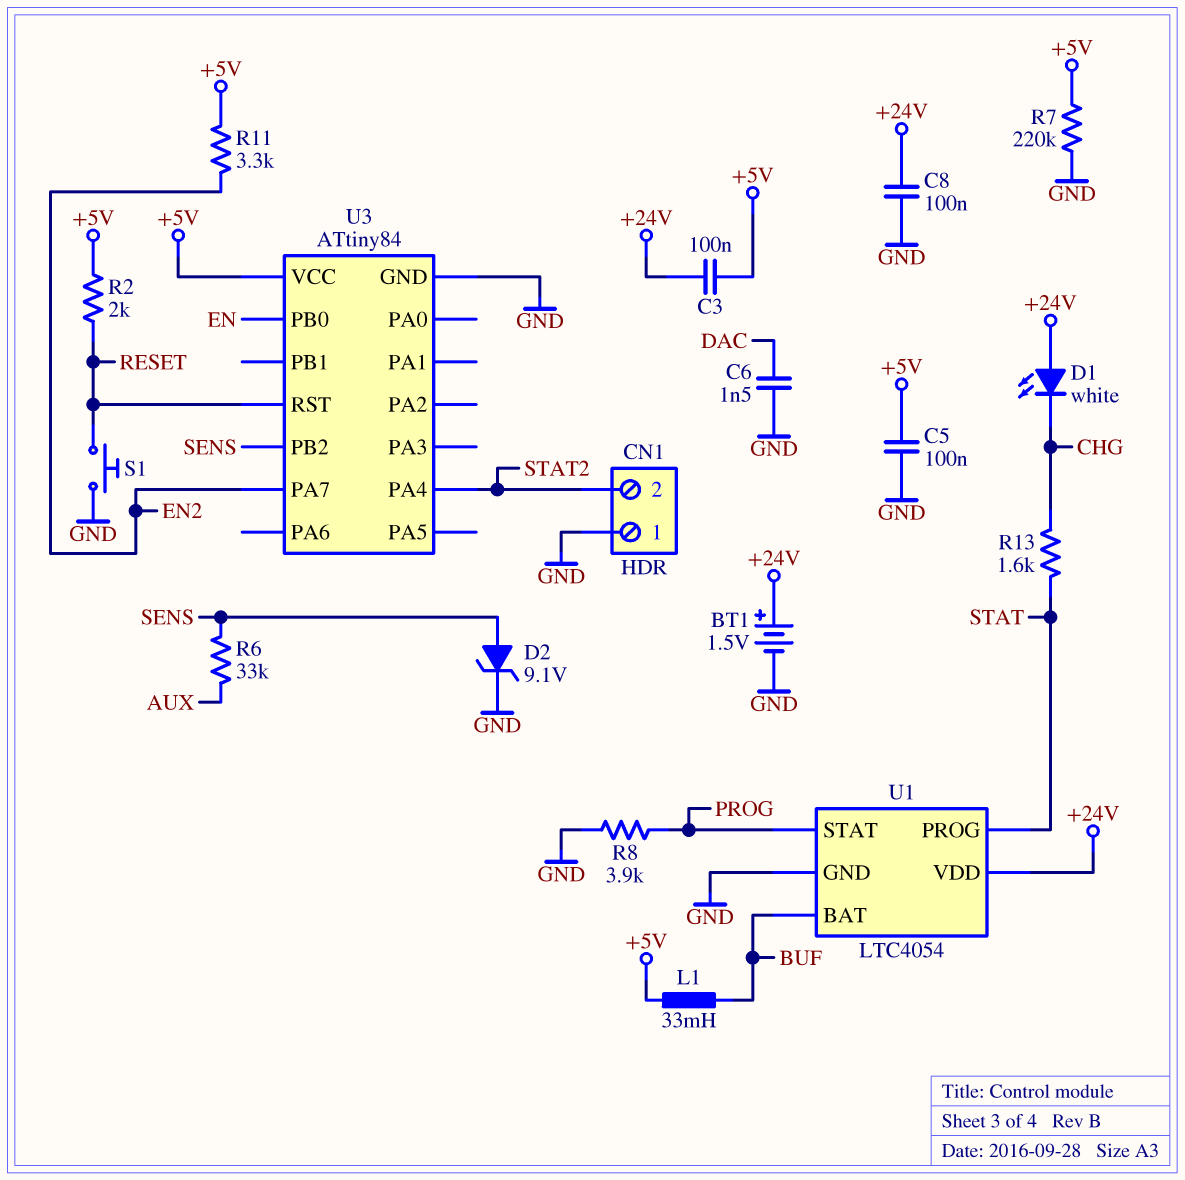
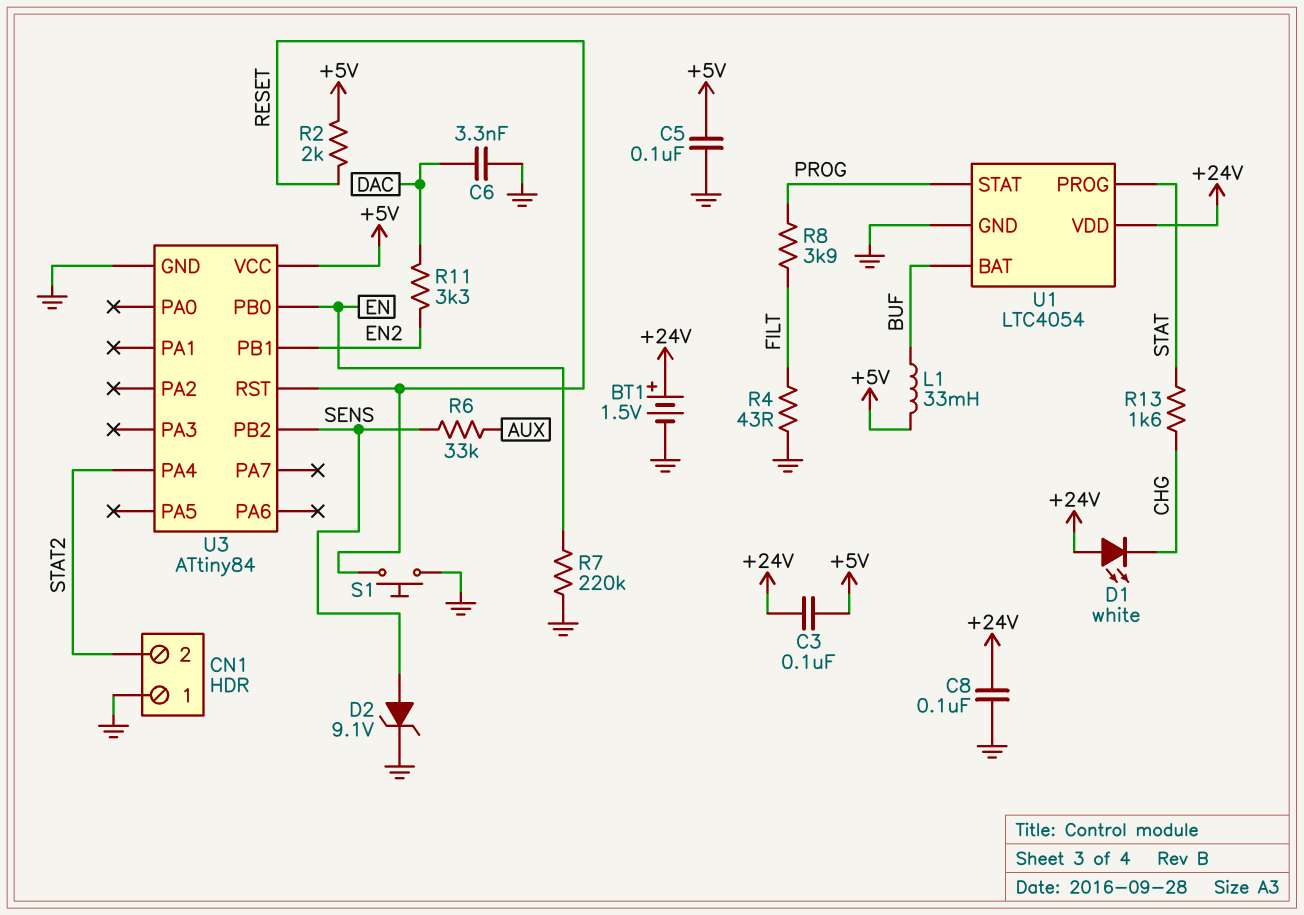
C6: 1.5nF (DAC, GND) -> 3.3nF (DAC, GND)
R4: none -> 43 (FILT, GND)
R7: 220k (+5V, GND) -> 220k (EN, GND)
R8: 3.9k (GND, PROG) -> 3.9k (FILT, PROG)
R11: 3.3k (+5V, EN2) -> 3.3k (DAC, EN2)
U3 pin PA7: EN2 -> none
U3 pin PB1: none -> EN2

